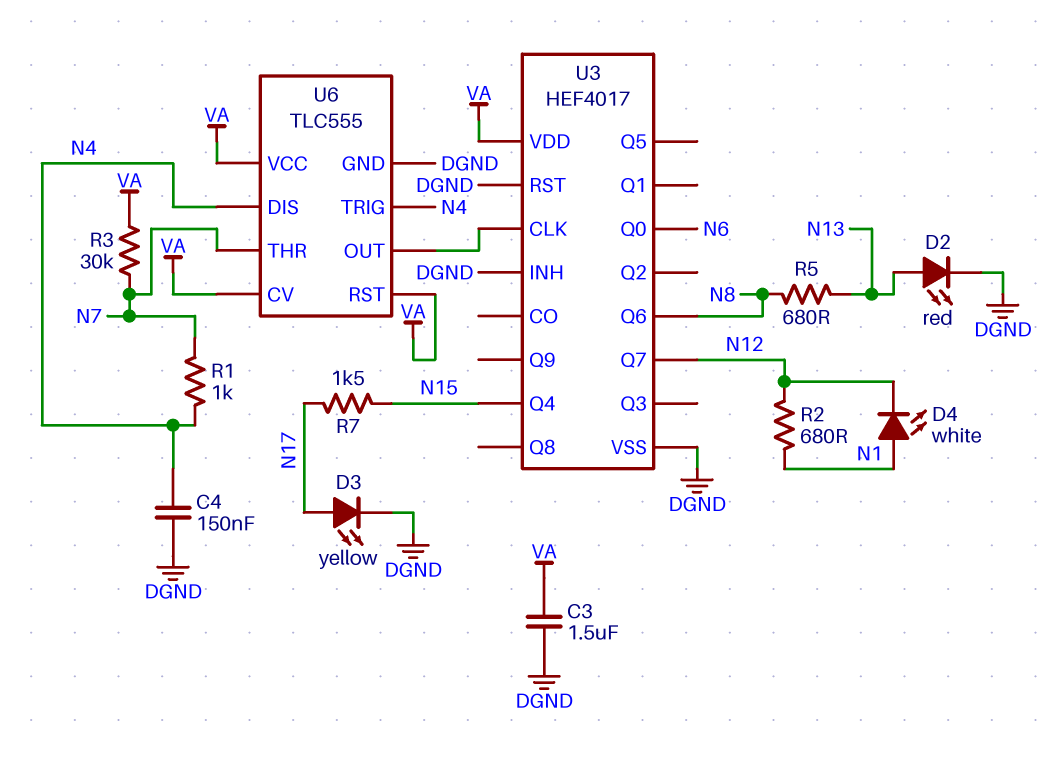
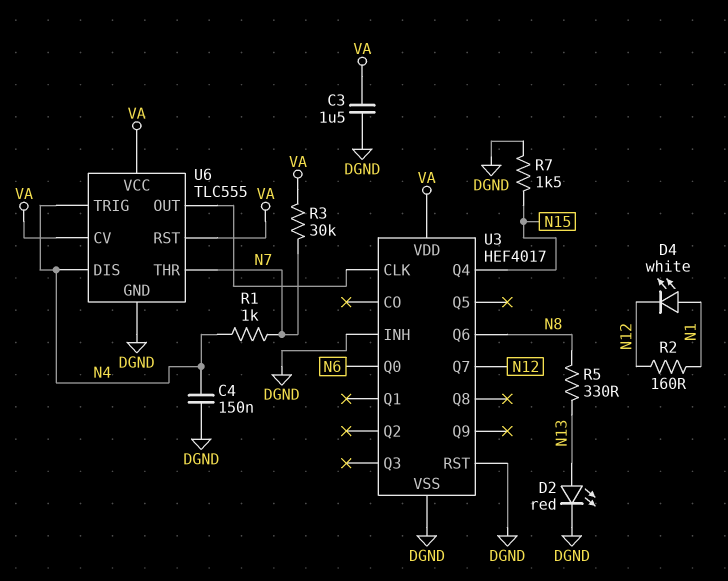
D3: LED yellow (A N17, K DGND) -> none
R2: 680 (N1, N12) -> 160 (N1, N12)
R5: 680 (N8, N13) -> 330 (N8, N13)
R7: 1.5k (N15, N17) -> 1.5k (DGND, N15)

